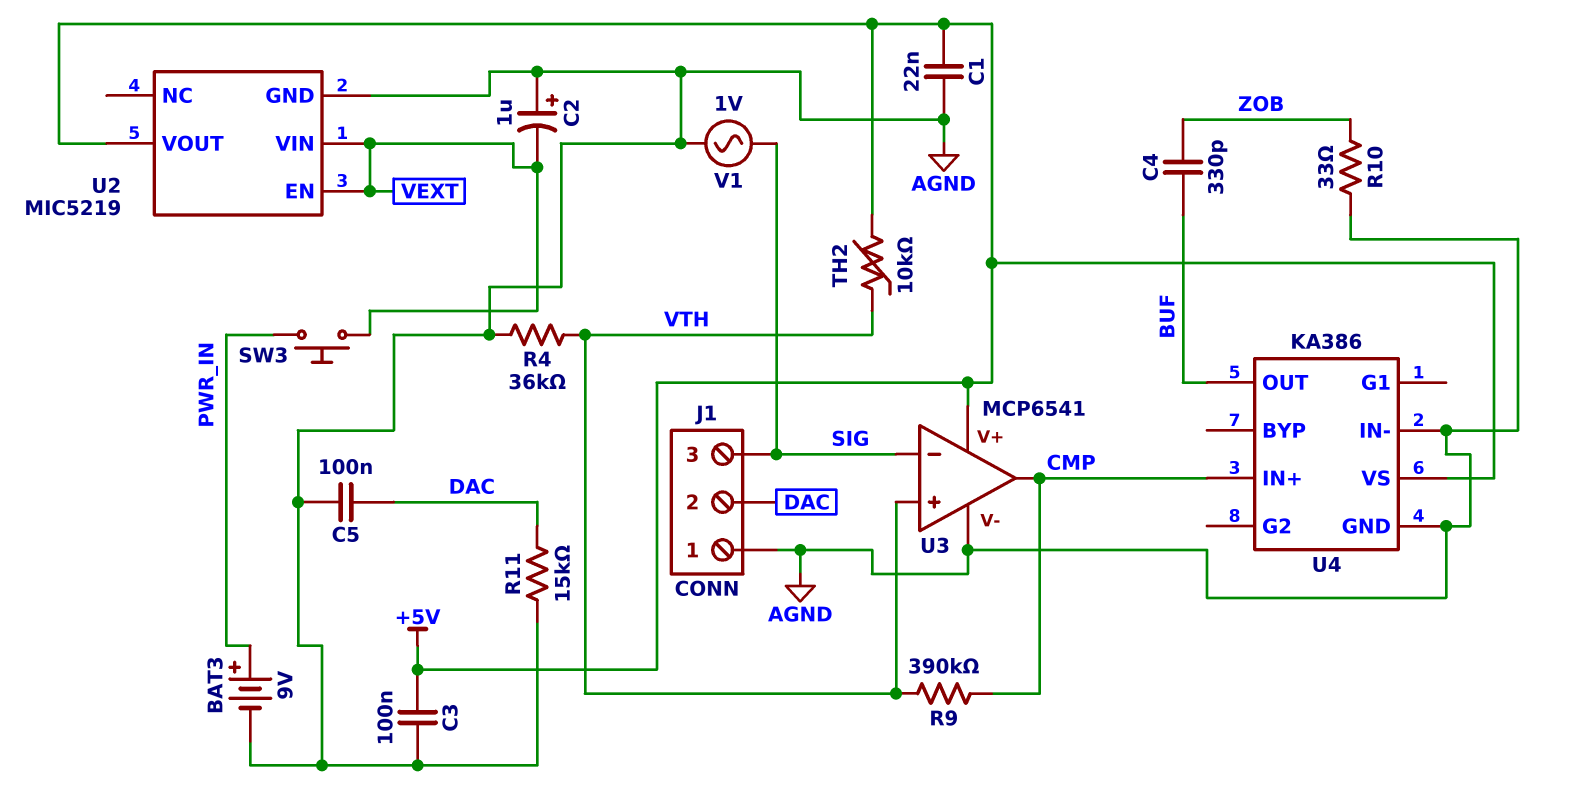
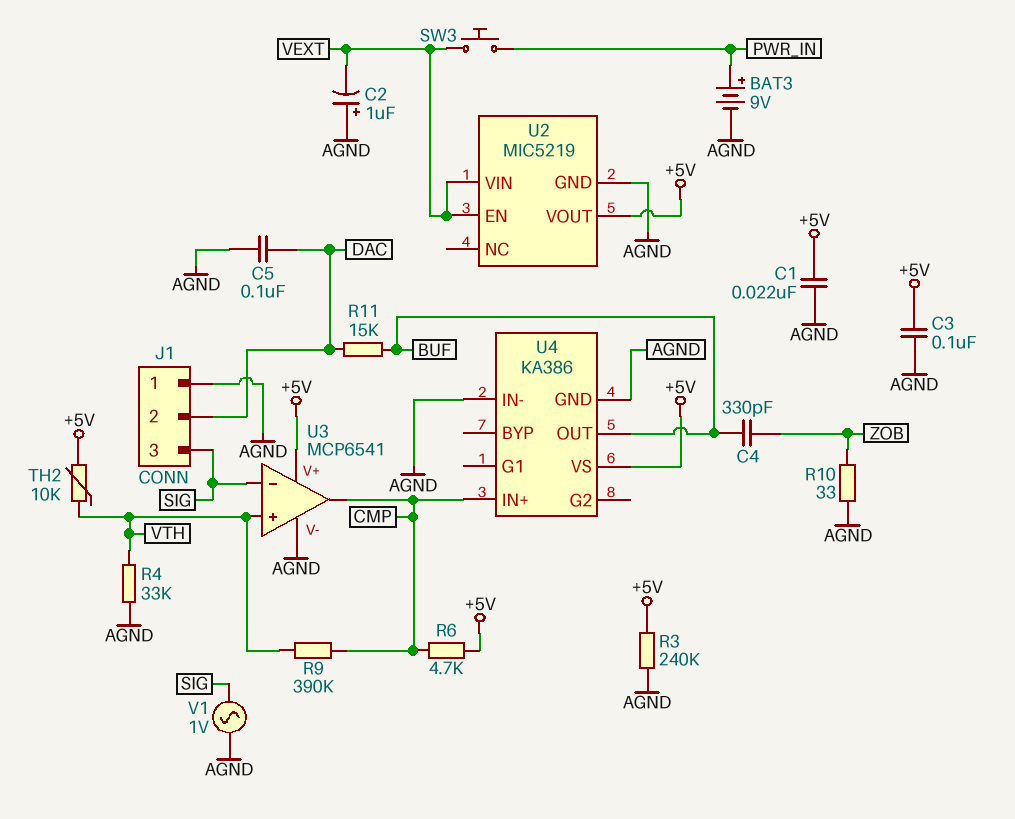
R3: none -> 240k (+5V, AGND)
R4: 36k (AGND, VTH) -> 33k (AGND, VTH)
R6: none -> 4.7k (+5V, CMP)
R11: 15k (AGND, DAC) -> 15k (BUF, DAC)

